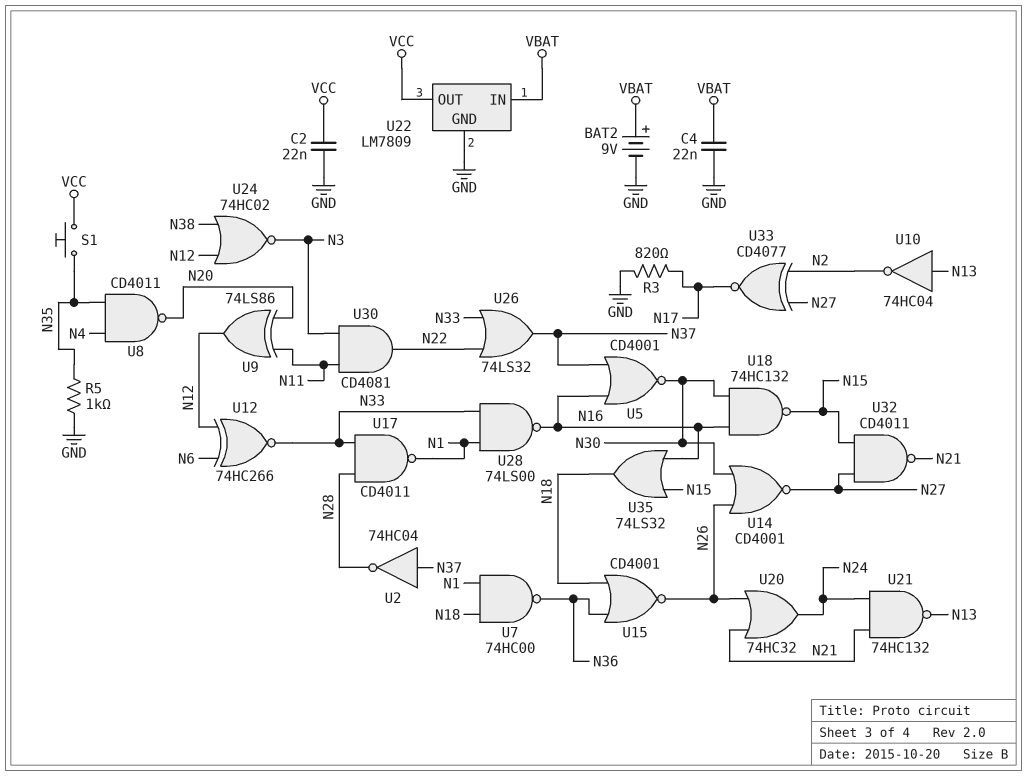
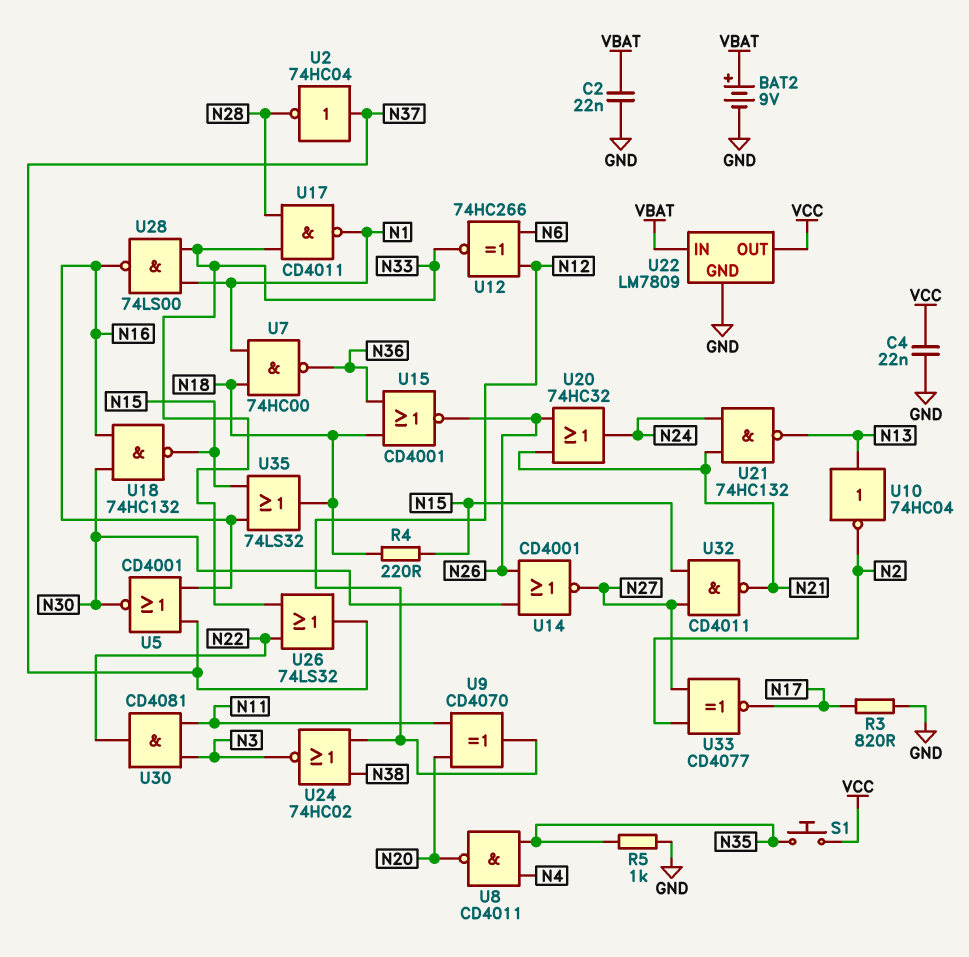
C2: 22nF (GND, VCC) -> 22nF (GND, VBAT)
C4: 22nF (GND, VBAT) -> 22nF (GND, VCC)
R4: none -> 220 (N15, N18)
U9: XOR 74LS86 (in N11, in N20, out N12) -> XOR CD4070 (in N11, in N20, out N12)

